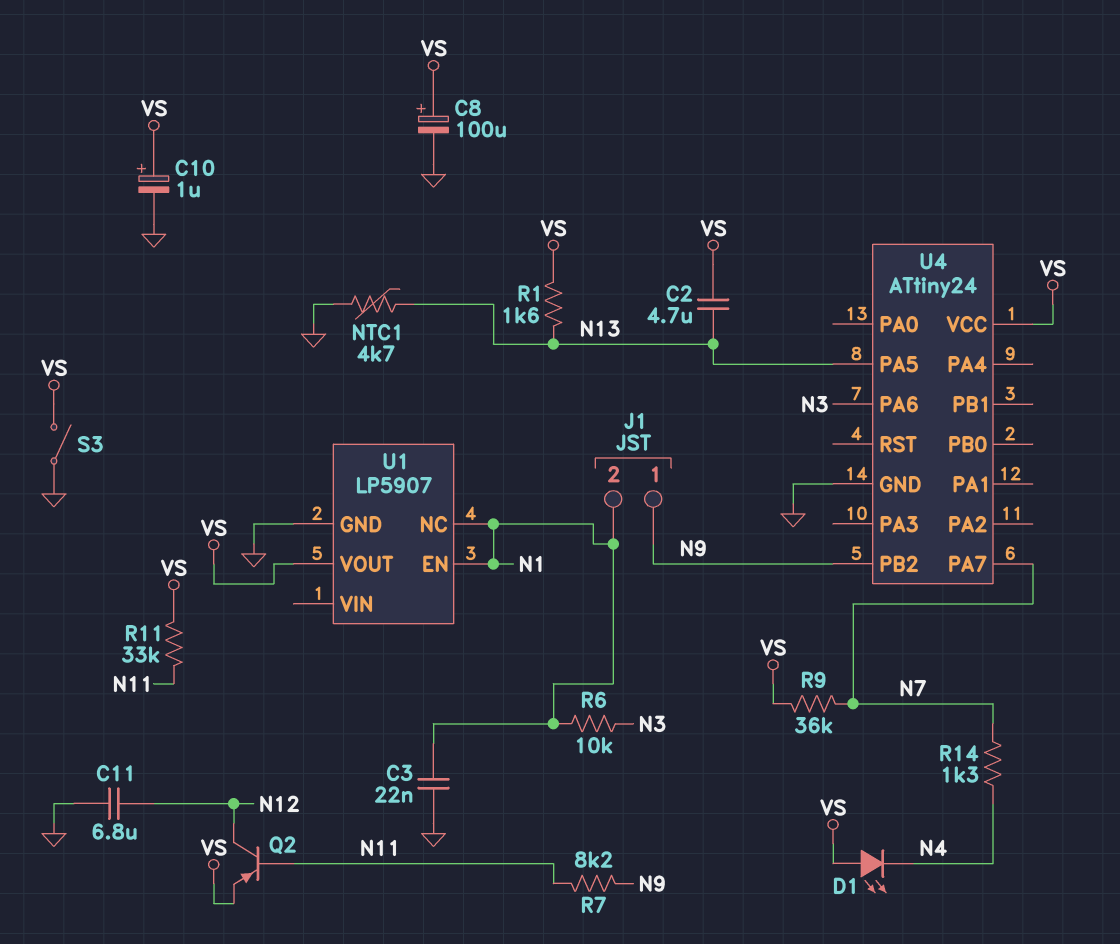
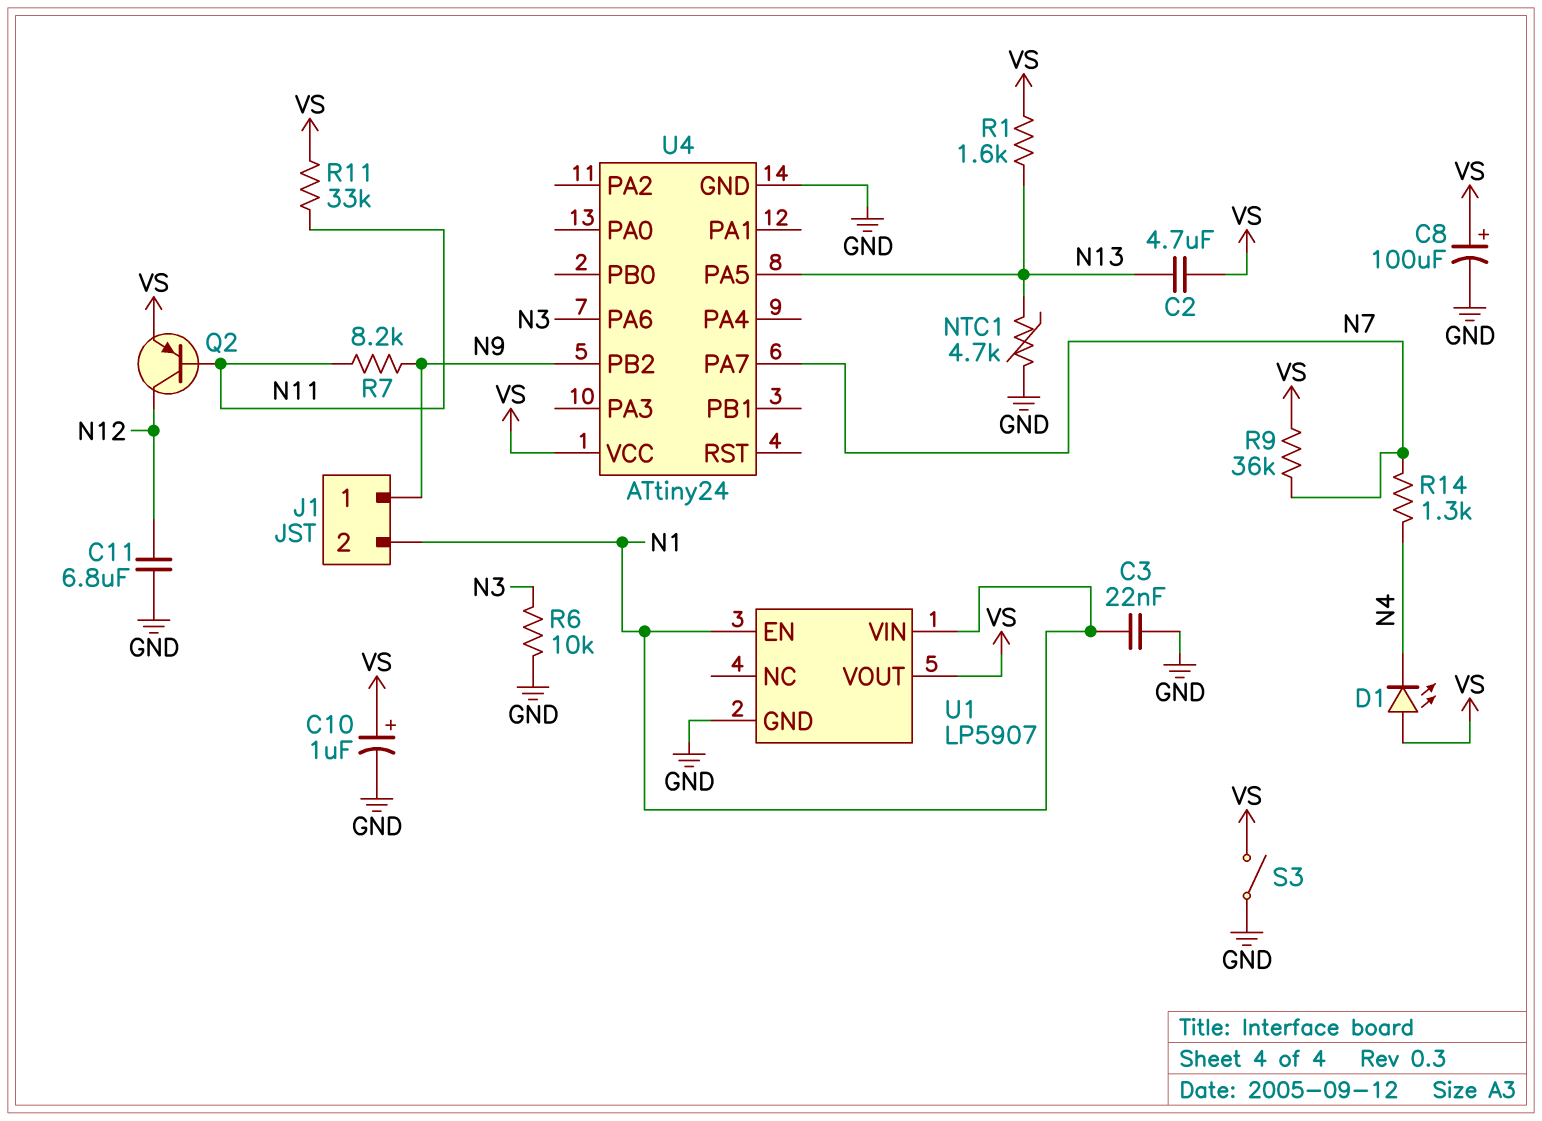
R6: 10k (N1, N3) -> 10k (GND, N3)
U1 pin NC: N1 -> none
U1 pin VIN: none -> N1

